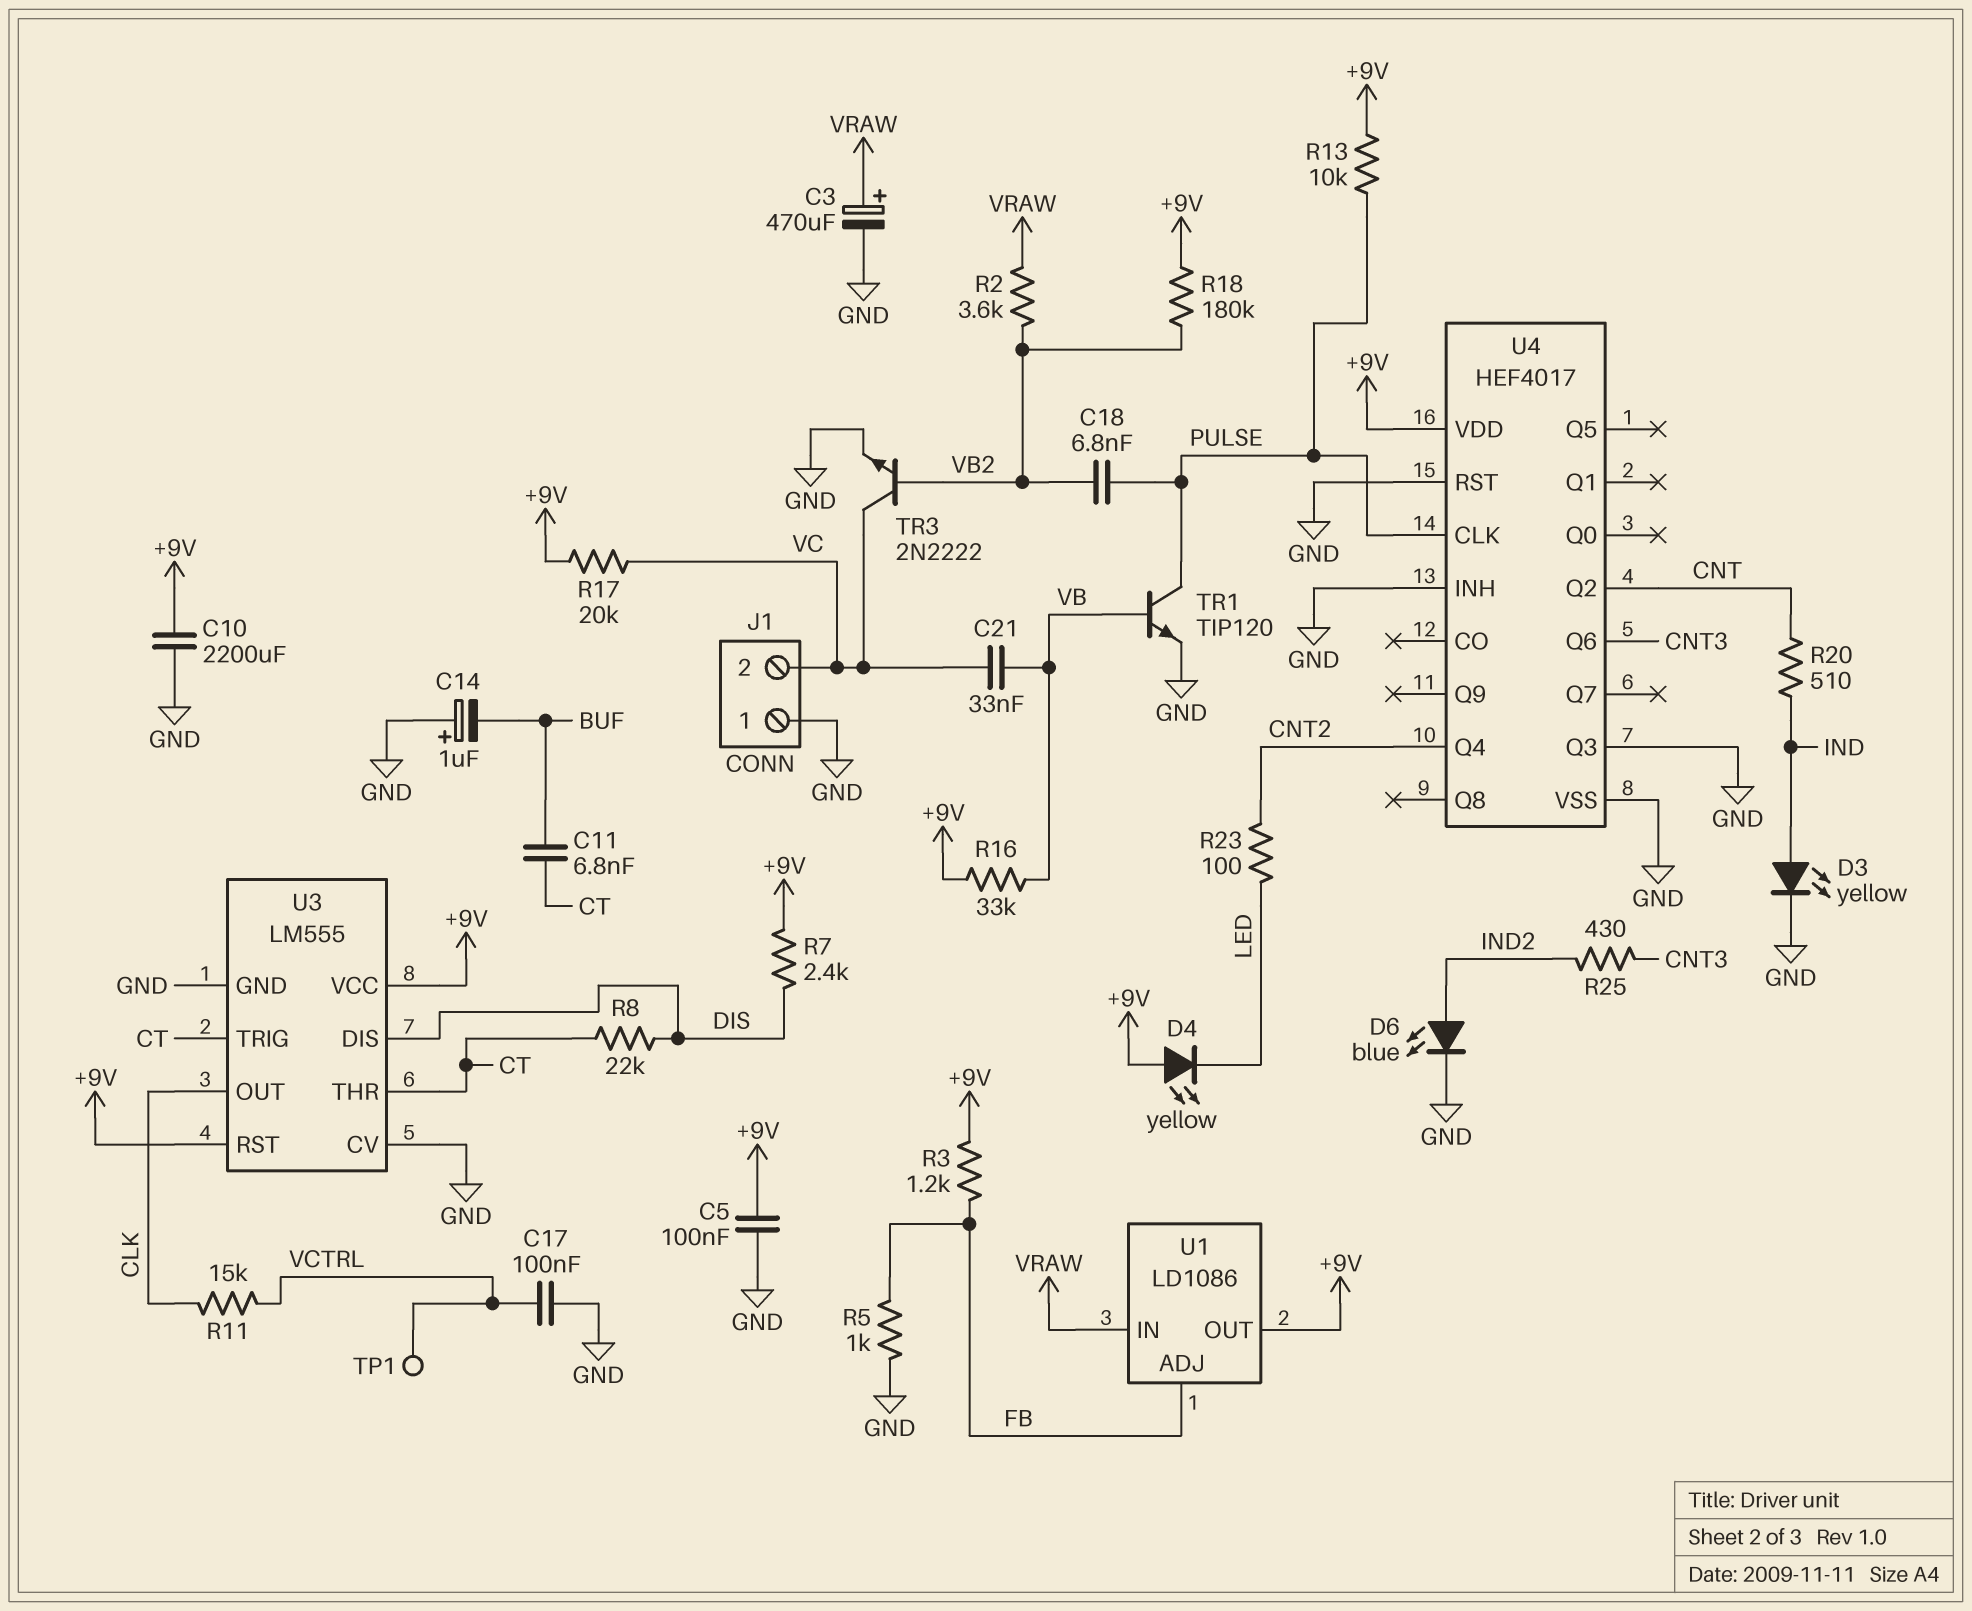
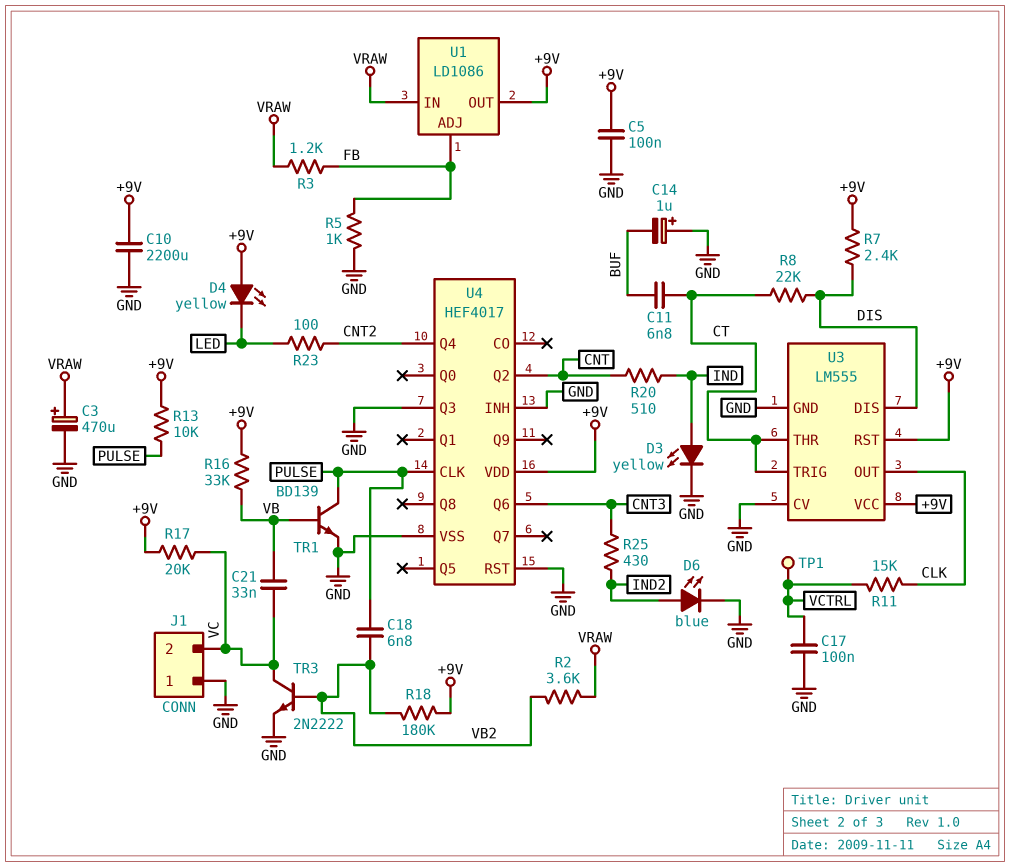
R3: 1.2k (+9V, FB) -> 1.2k (FB, VRAW)
TR1: NPN TIP120 (B VB, C PULSE, E GND) -> NPN BD139 (B VB, C PULSE, E GND)

